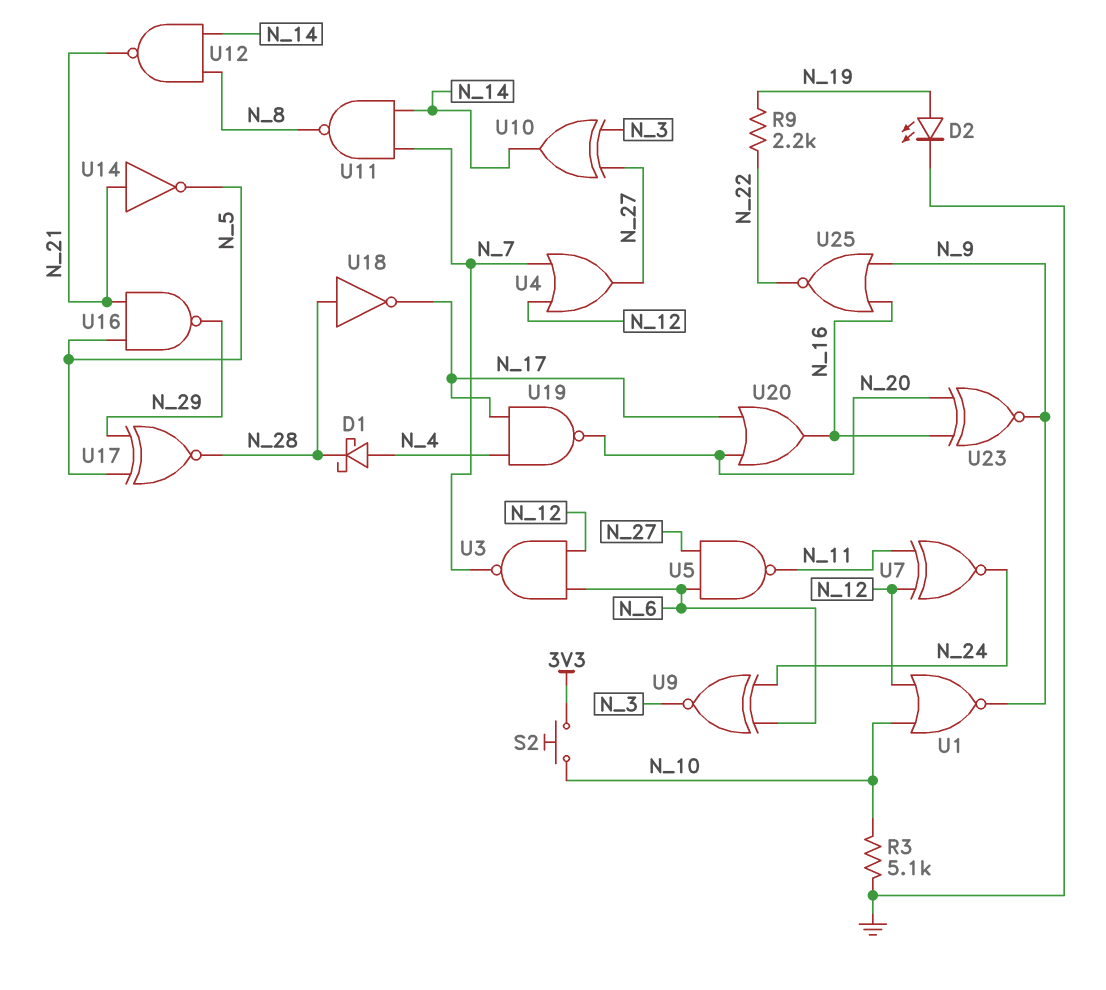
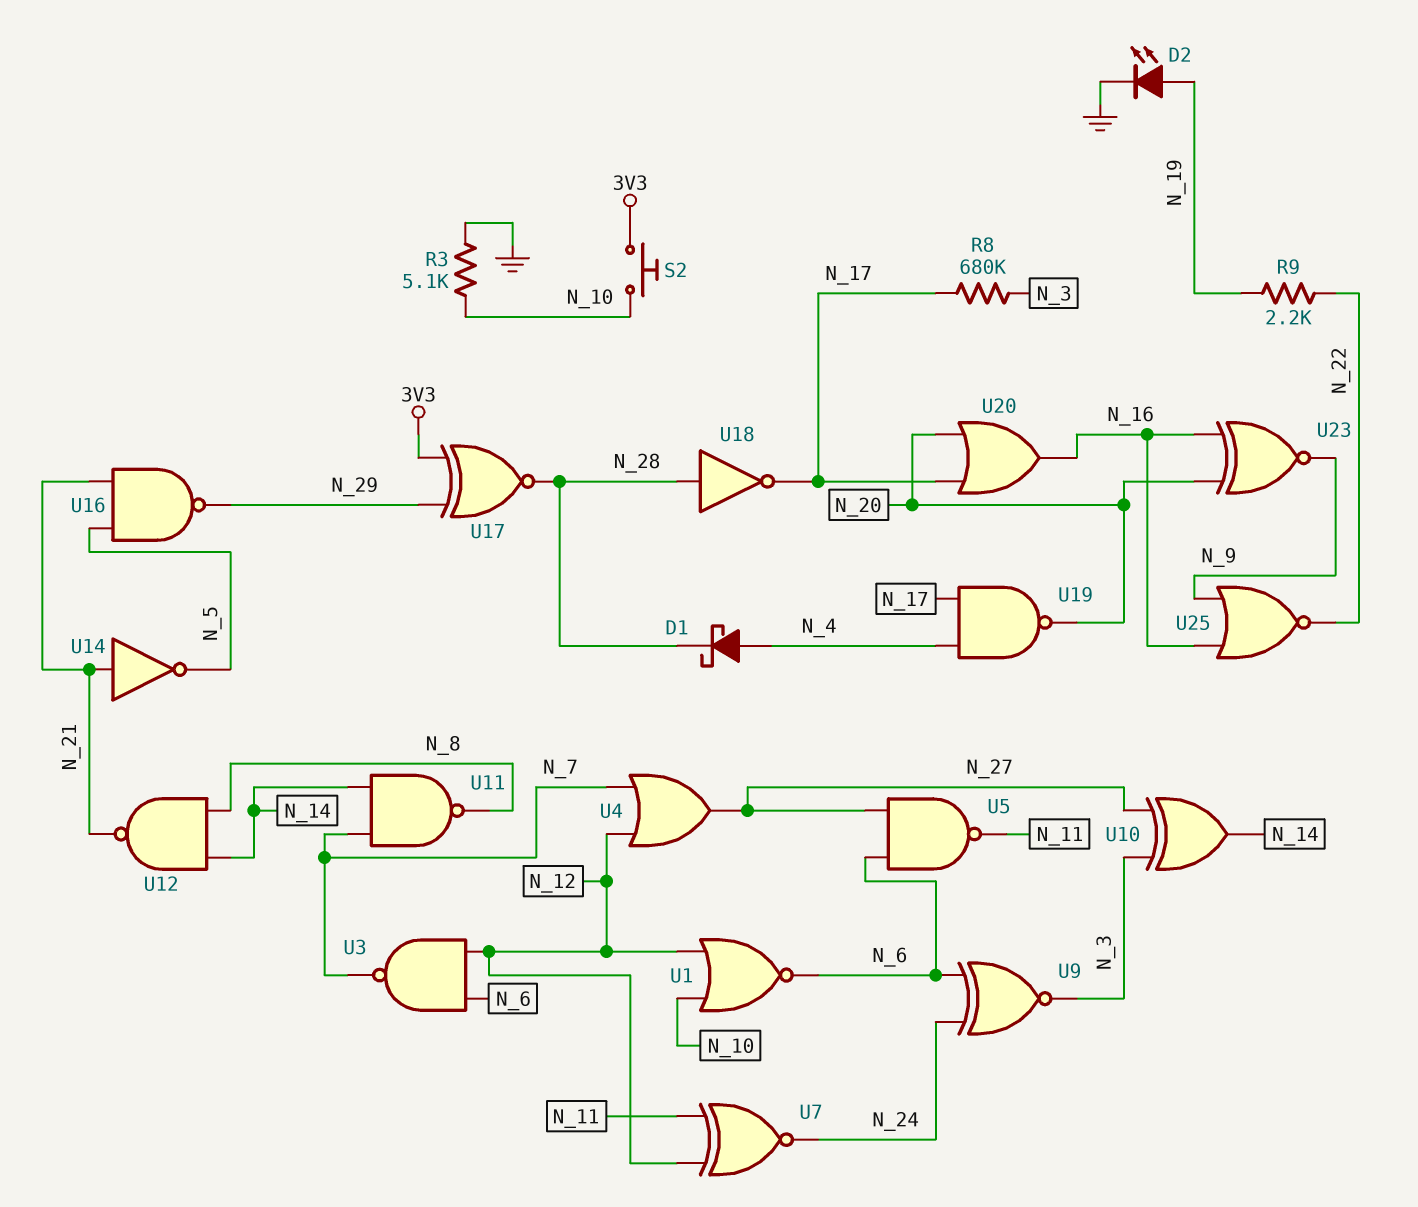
R8: none -> 680k (N_3, N_17)
U1: NOR (in N_10, in N_12, out N_9) -> NOR (in N_10, in N_12, out N_6)
U17: XNOR (in N_5, in N_29, out N_28) -> XNOR (in 3V3, in N_29, out N_28)

